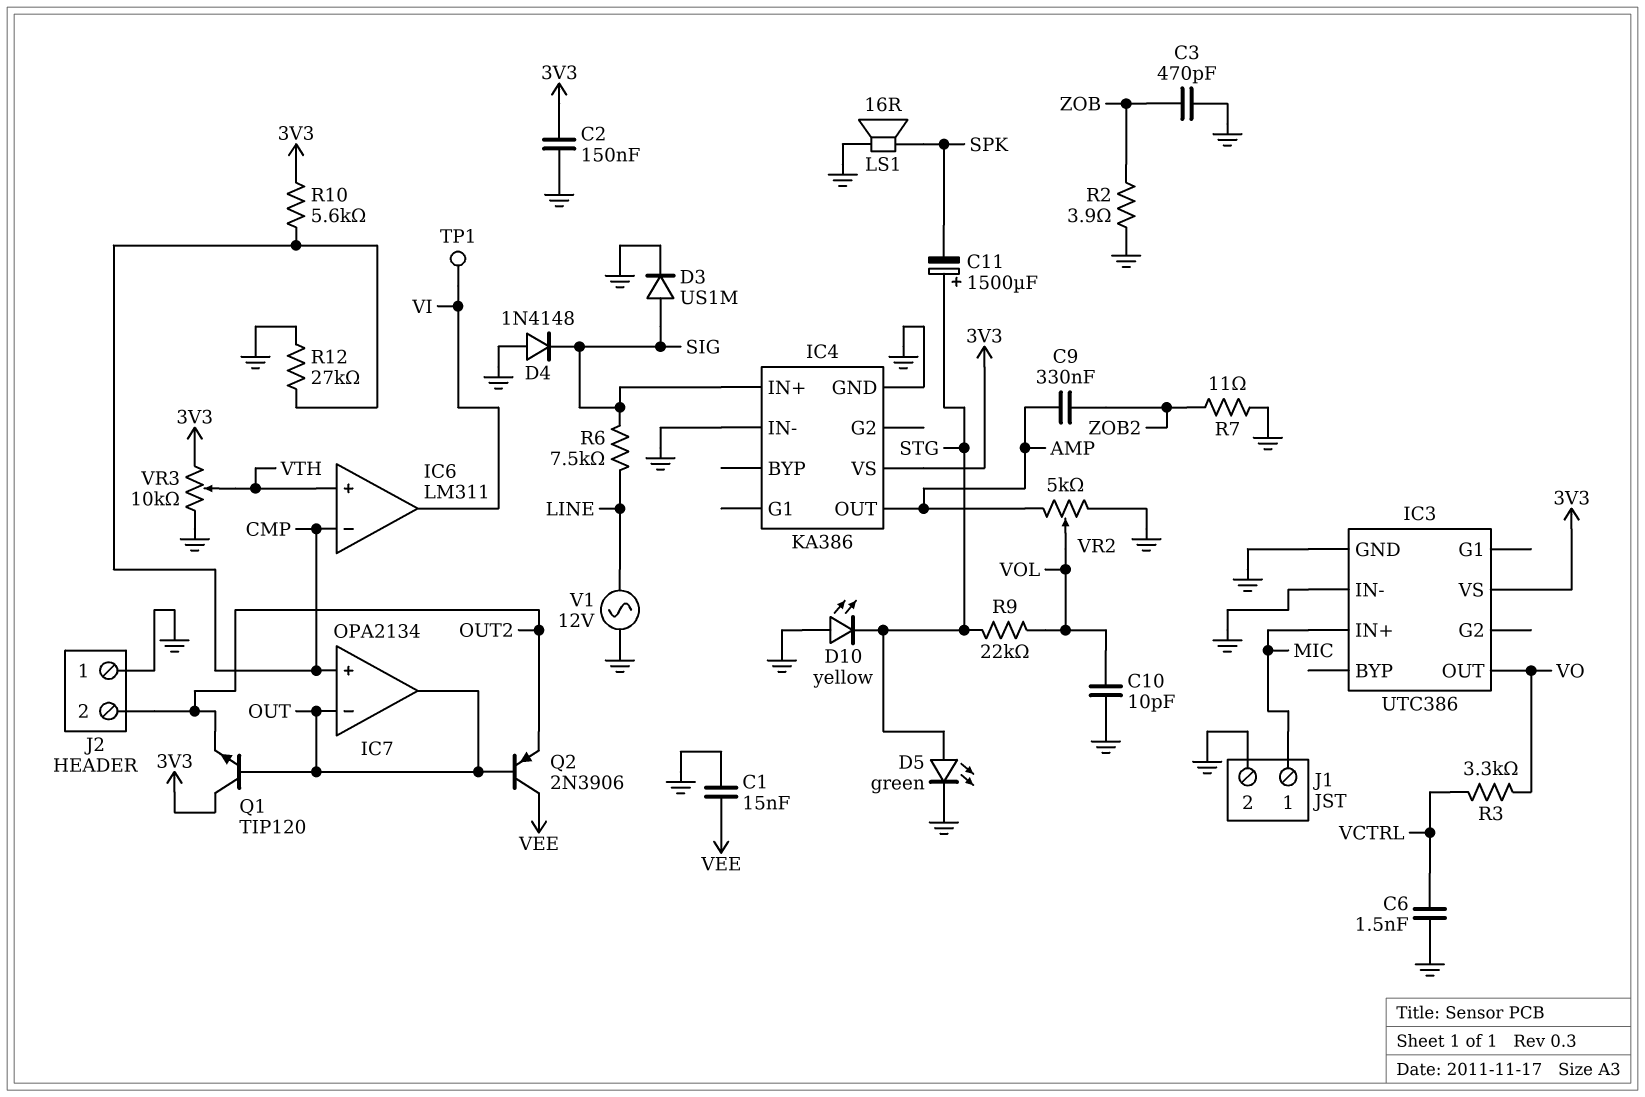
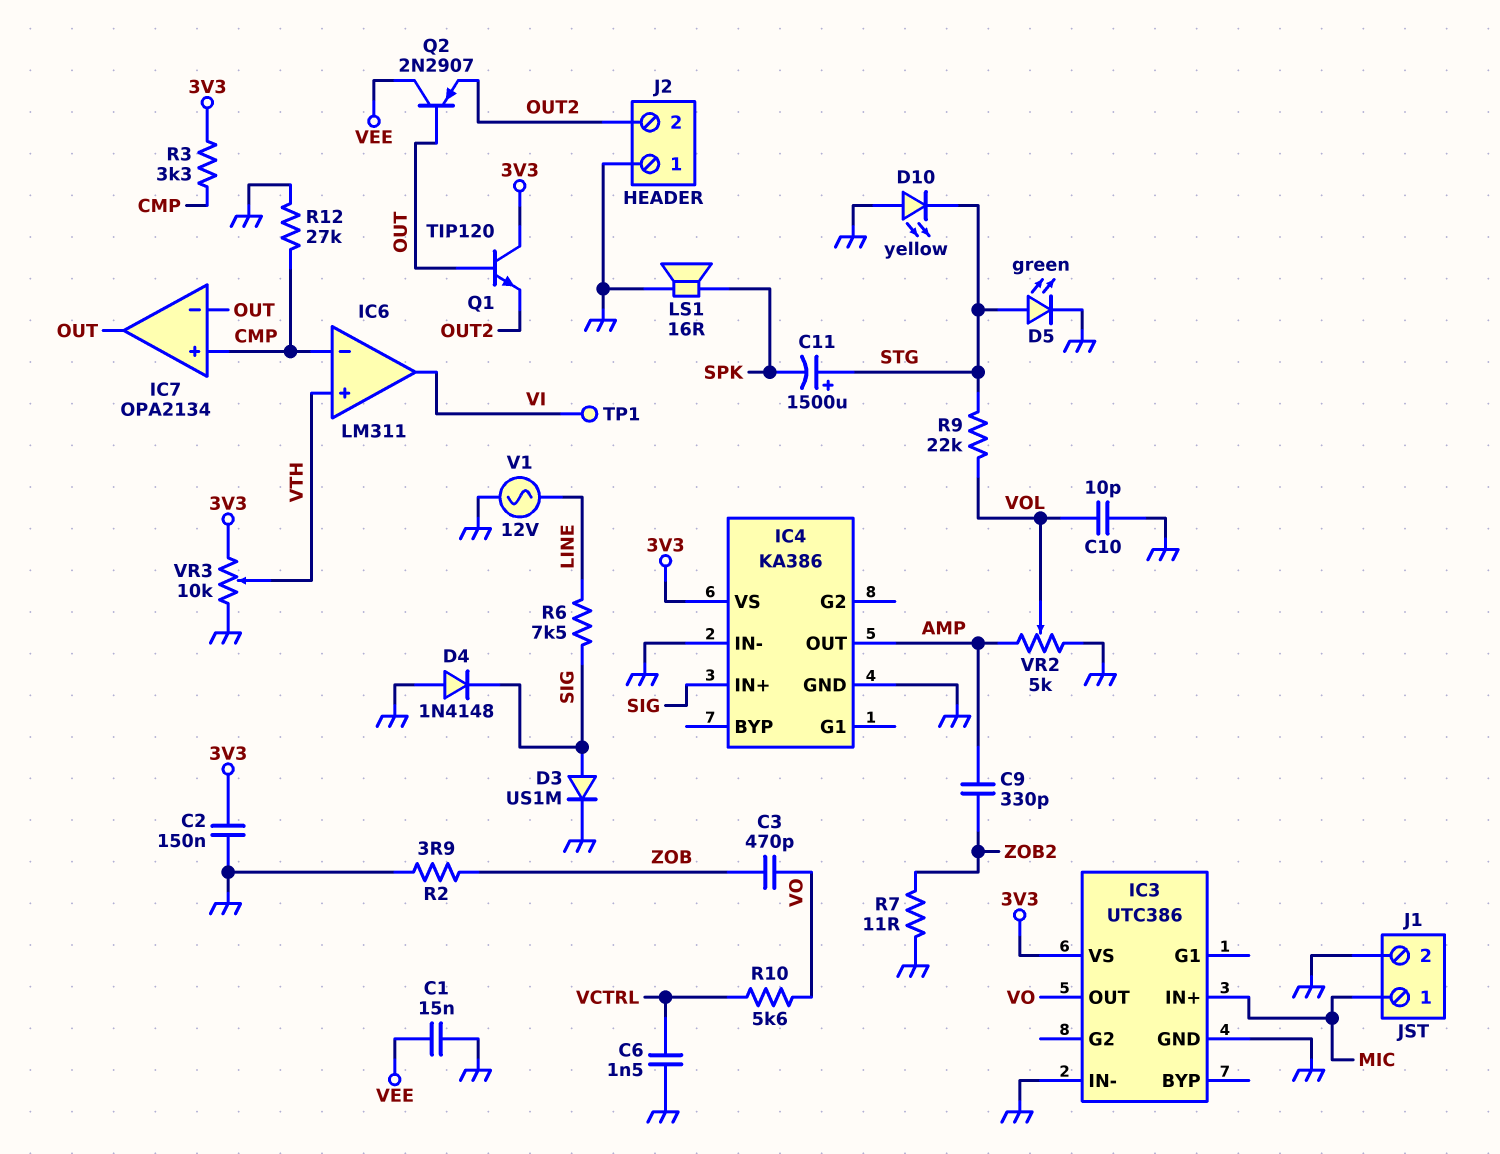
C3: 470pF (GND, ZOB) -> 470pF (VO, ZOB)
C9: 330nF (AMP, ZOB2) -> 330pF (AMP, ZOB2)
Q2: PNP 2N3906 (B OUT, C VEE, E OUT2) -> PNP 2N2907 (B OUT, C VEE, E OUT2)
R3: 3.3k (VCTRL, VO) -> 3.3k (3V3, CMP)
R10: 5.6k (3V3, CMP) -> 5.6k (VCTRL, VO)

